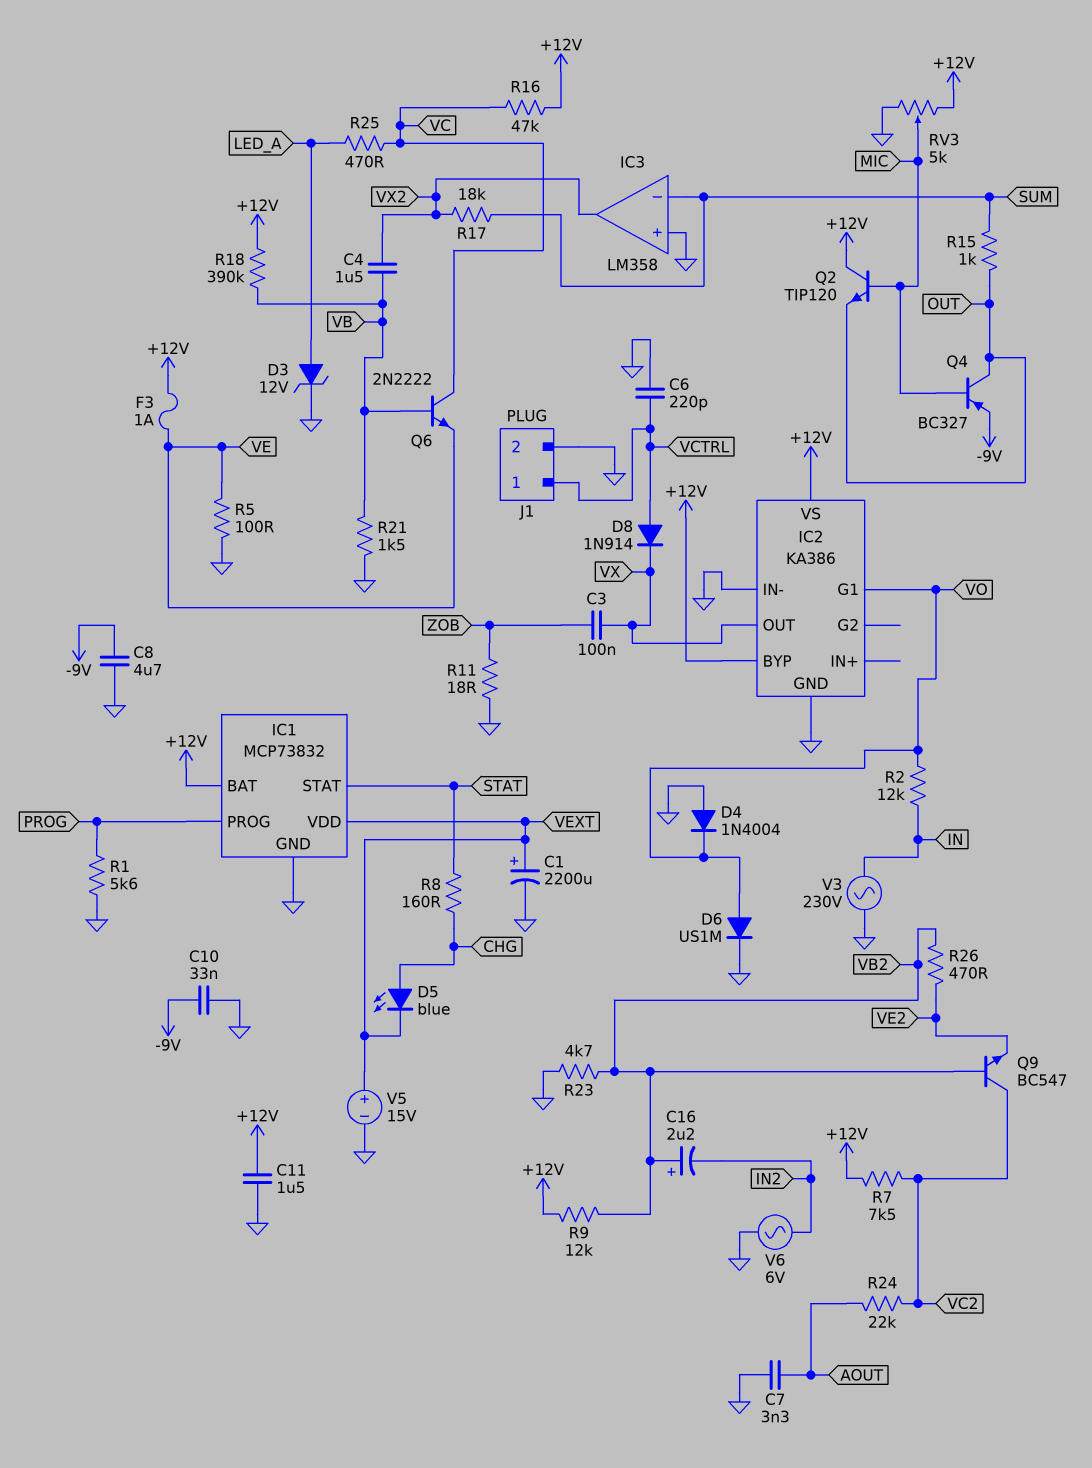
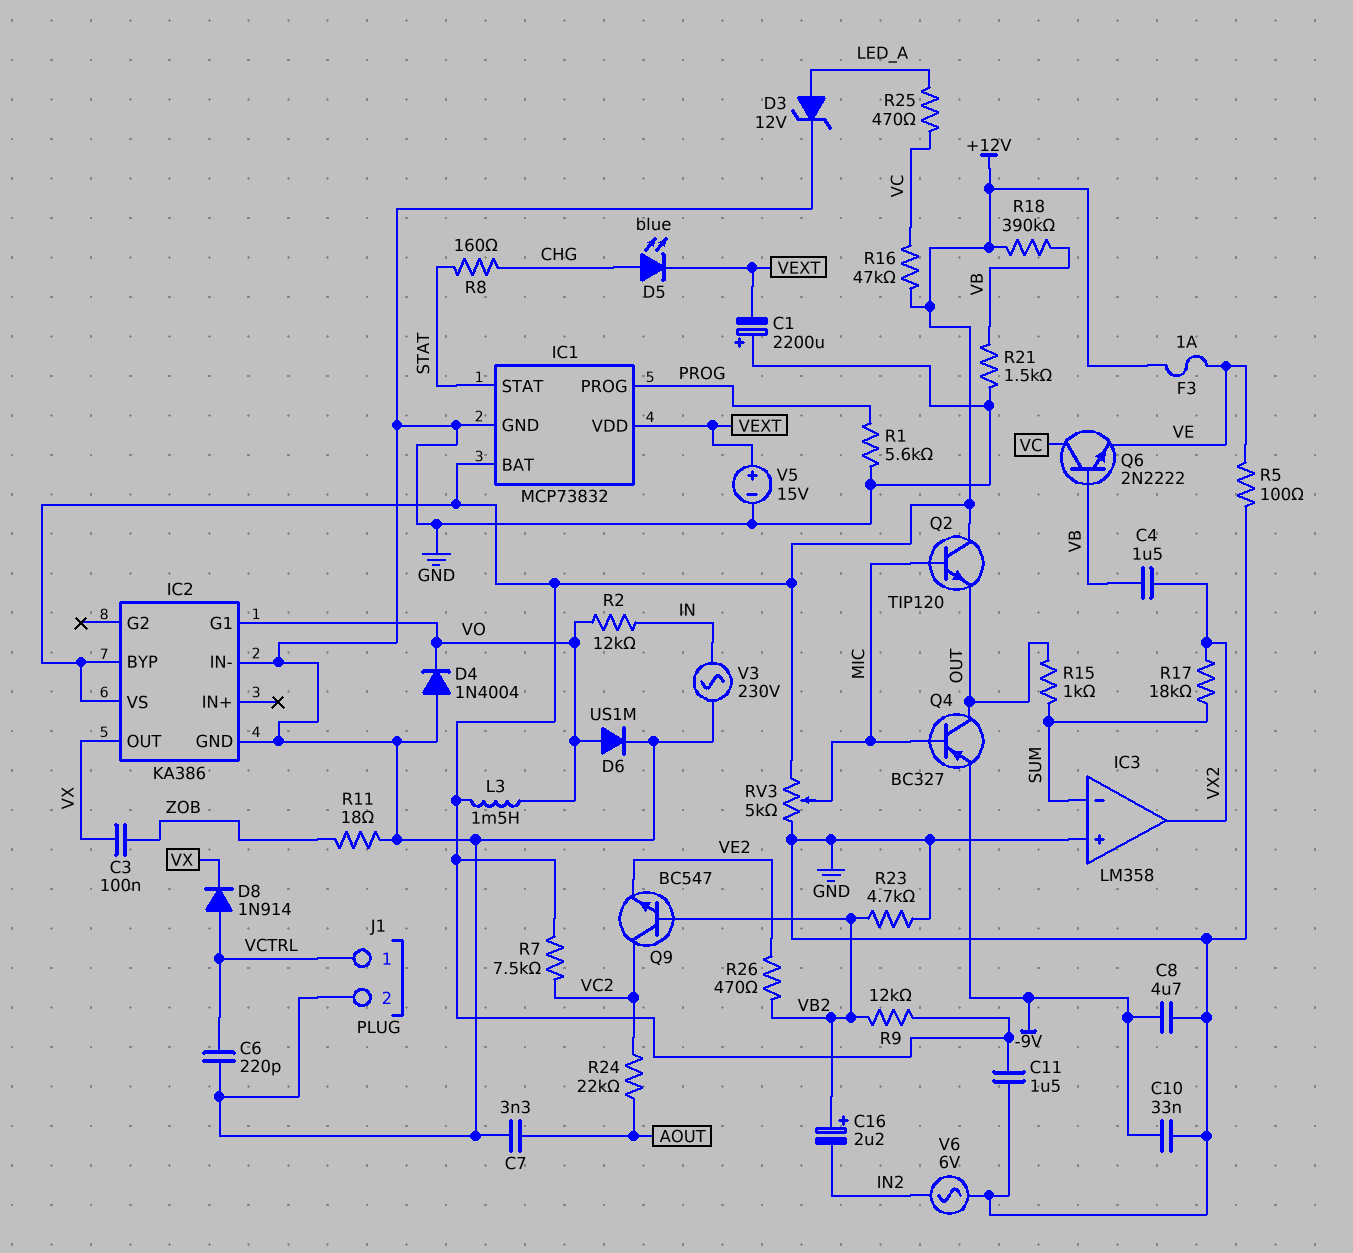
C1: 2200uF (plus VEXT, minus GND) -> 2200uF (plus GND, minus VEXT)
L3: none -> 1.5mH (+12V, VO)

